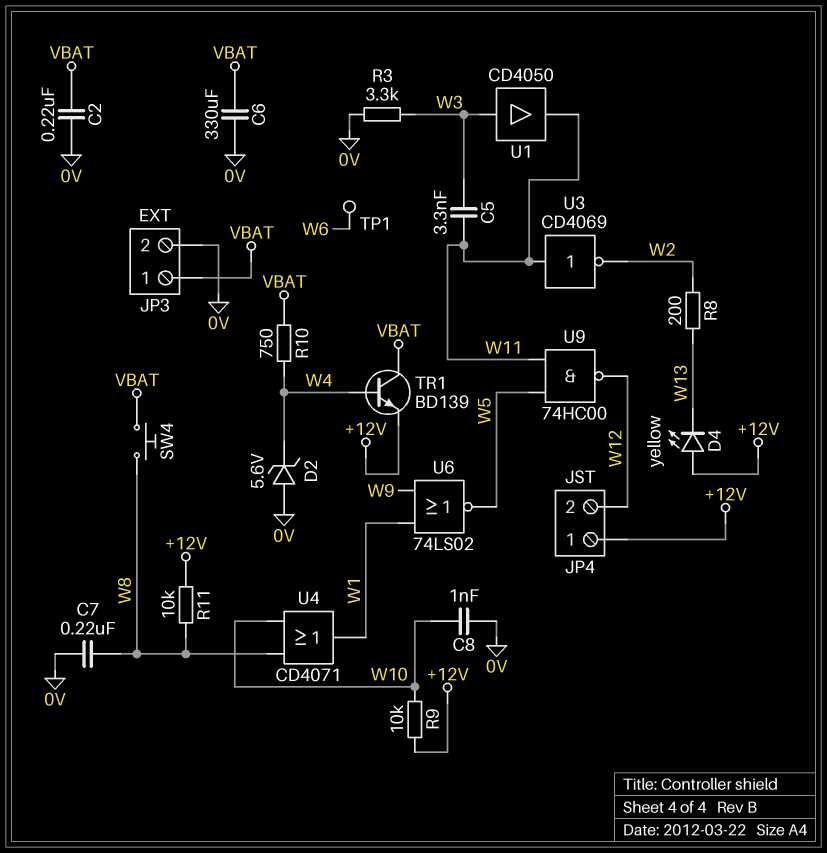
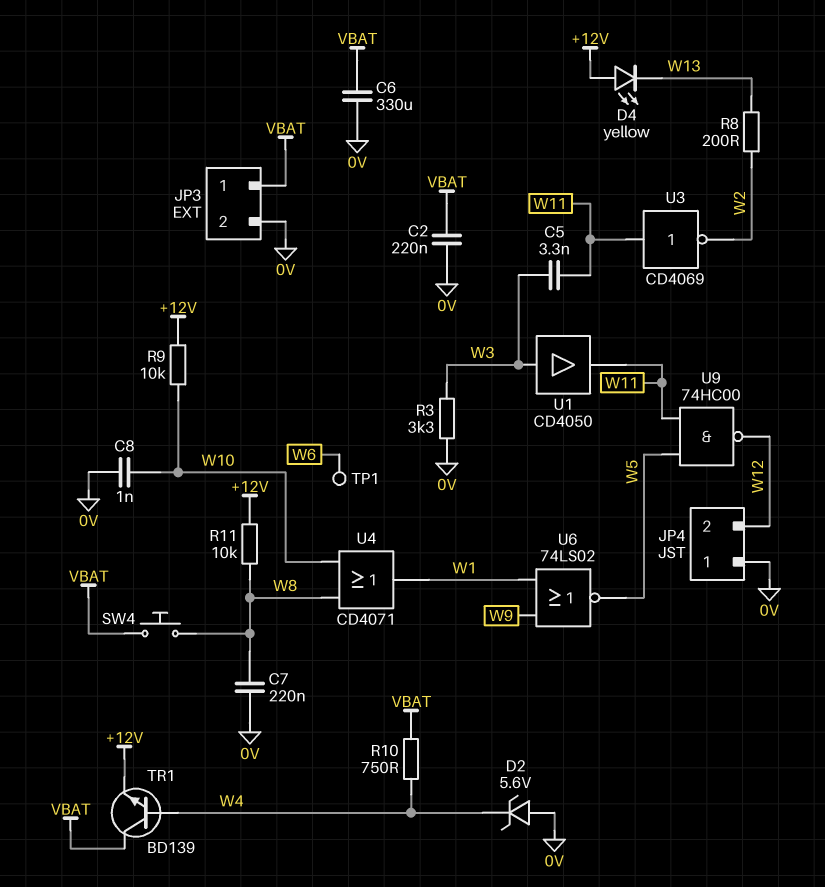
JP4 pin 1: +12V -> 0V

